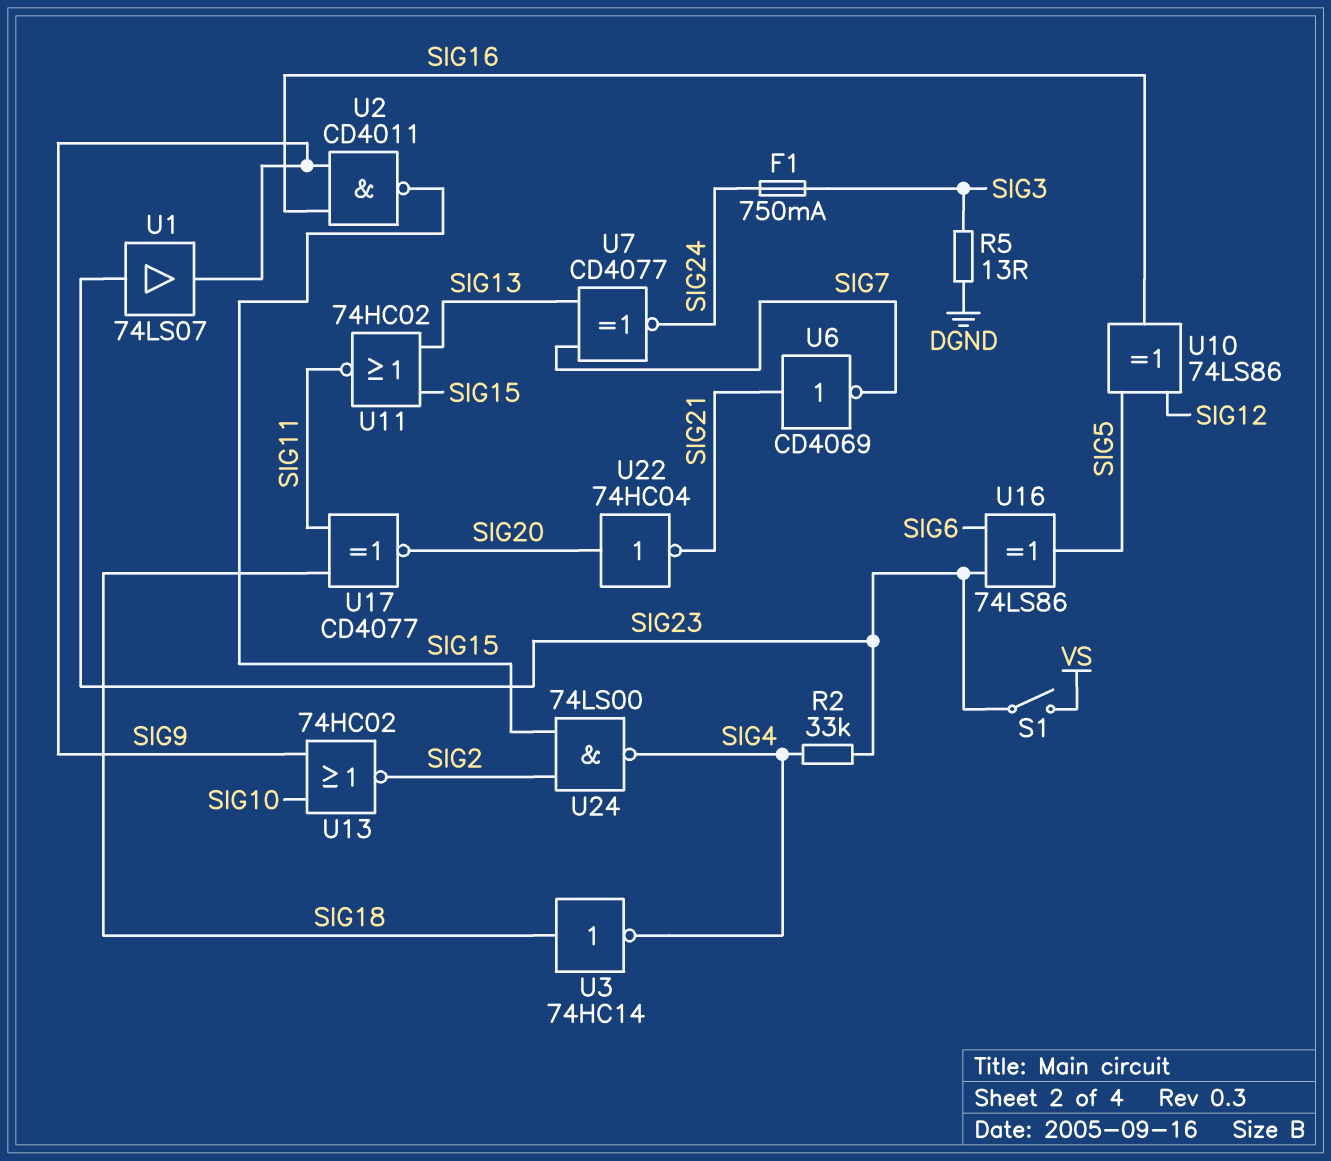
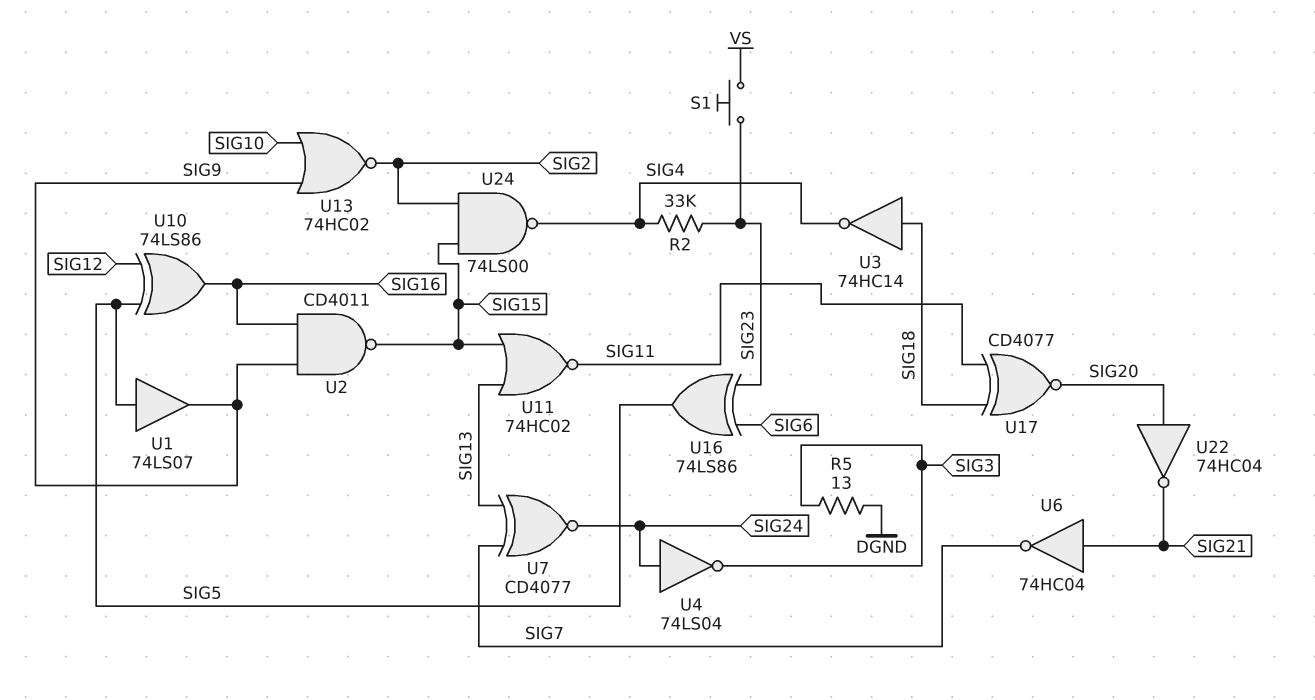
F1: 750mA (SIG3, SIG24) -> none
S1: switch (SIG23, VS) -> button (SIG23, VS)
U1: buffer 74LS07 (in SIG23, out SIG9) -> buffer 74LS07 (in SIG5, out SIG9)
U4: none -> NOT 74LS04 (in SIG24, out SIG3)
U6: NOT CD4069 (in SIG21, out SIG7) -> NOT 74HC04 (in SIG21, out SIG7)

